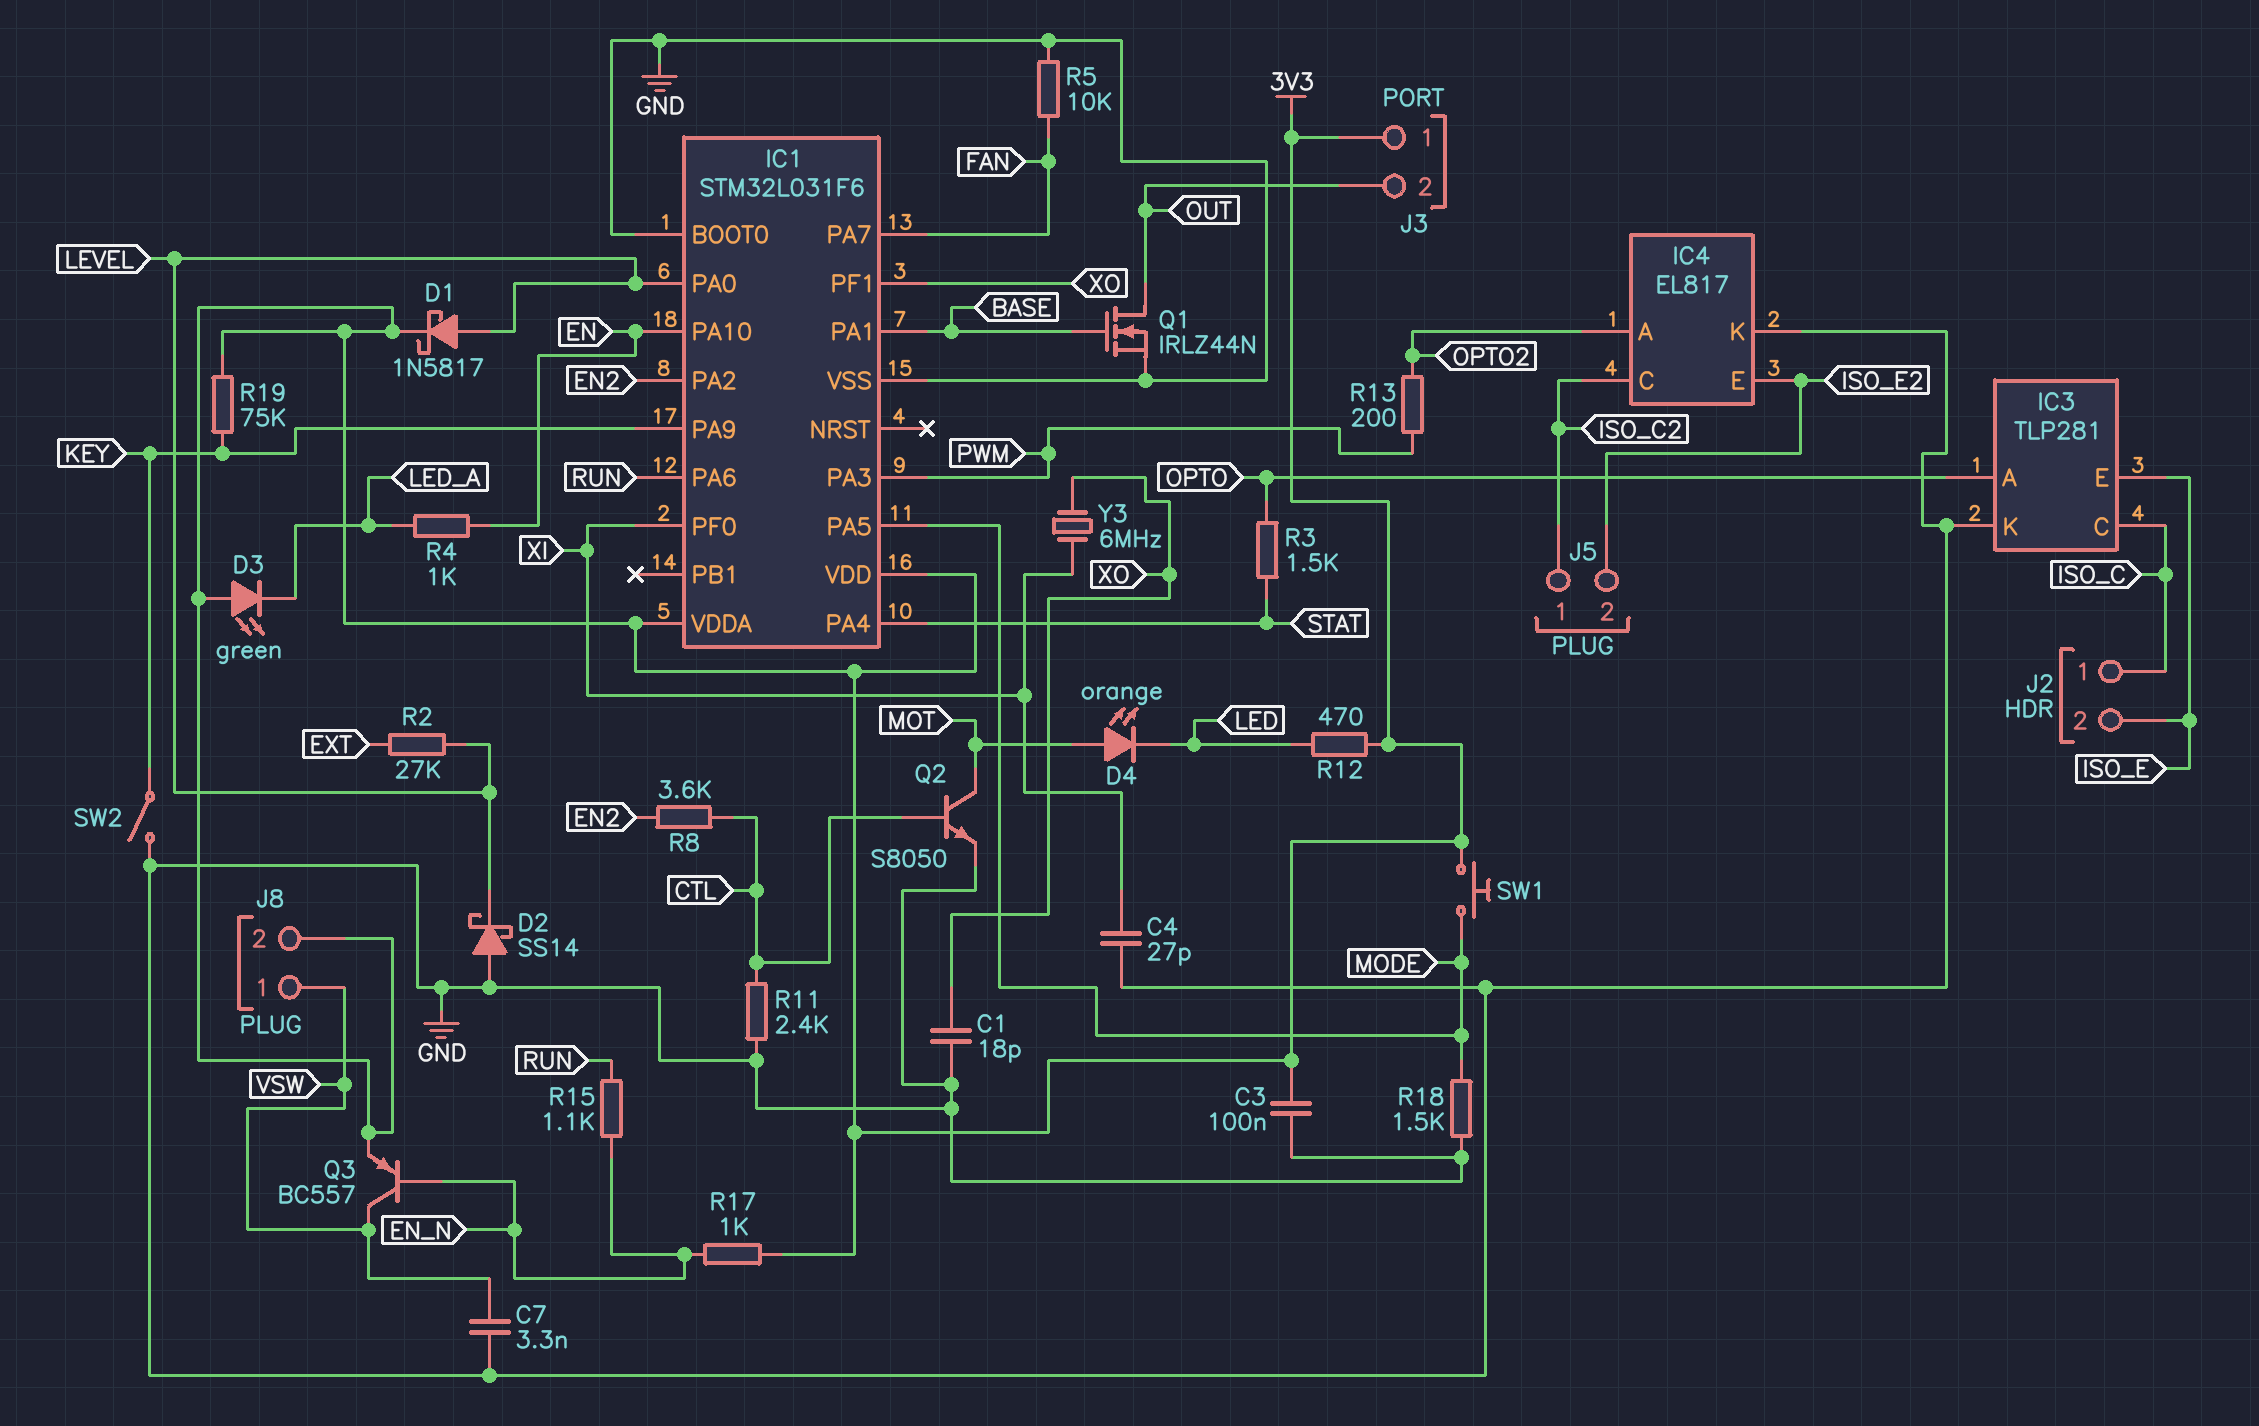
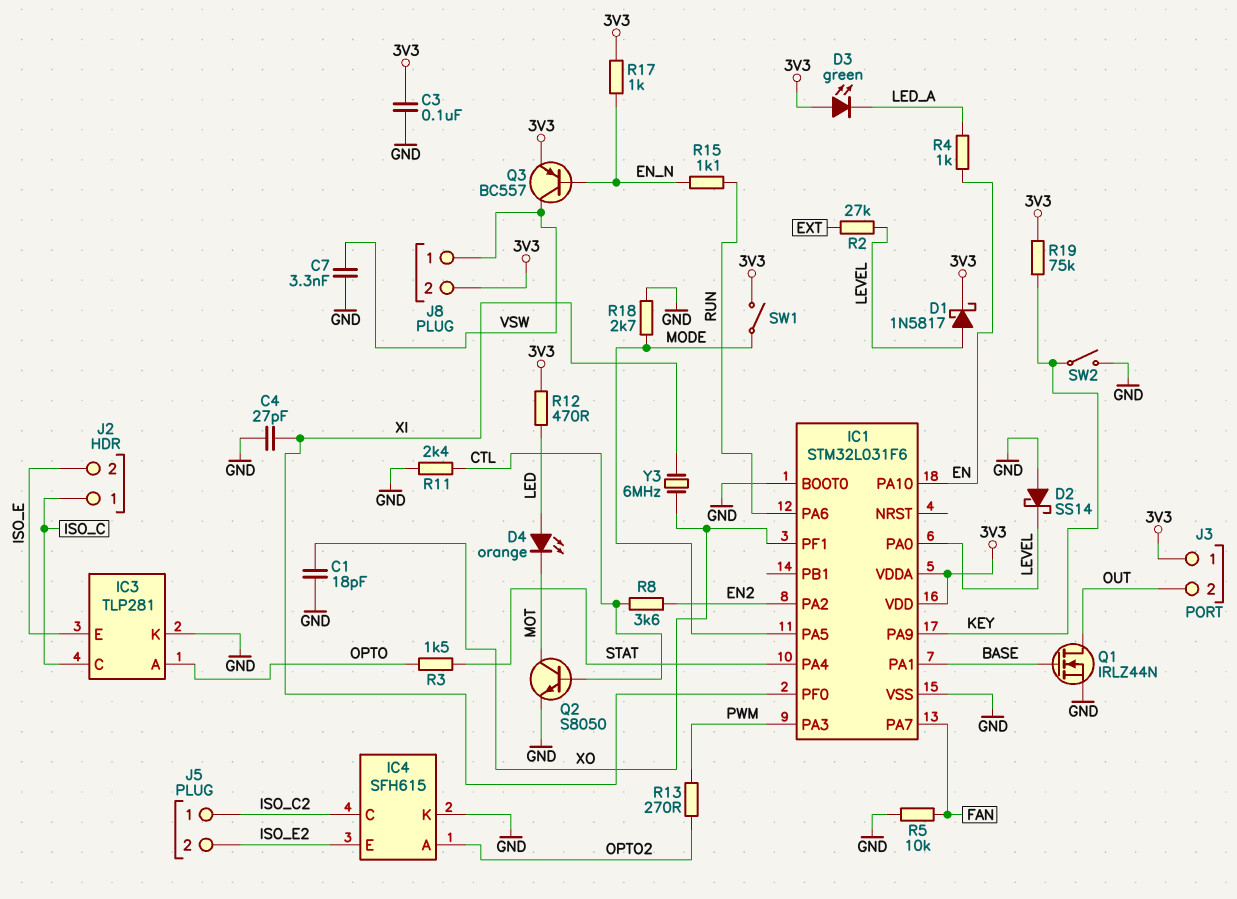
D4: LED orange (A MOT, K LED) -> LED orange (A LED, K MOT)
IC4: EL817 -> SFH615
R13: 200 (OPTO2, PWM) -> 270 (OPTO2, PWM)
R18: 1.5k (GND, MODE) -> 2.7k (GND, MODE)
SW1: button (3V3, MODE) -> switch (3V3, MODE)

